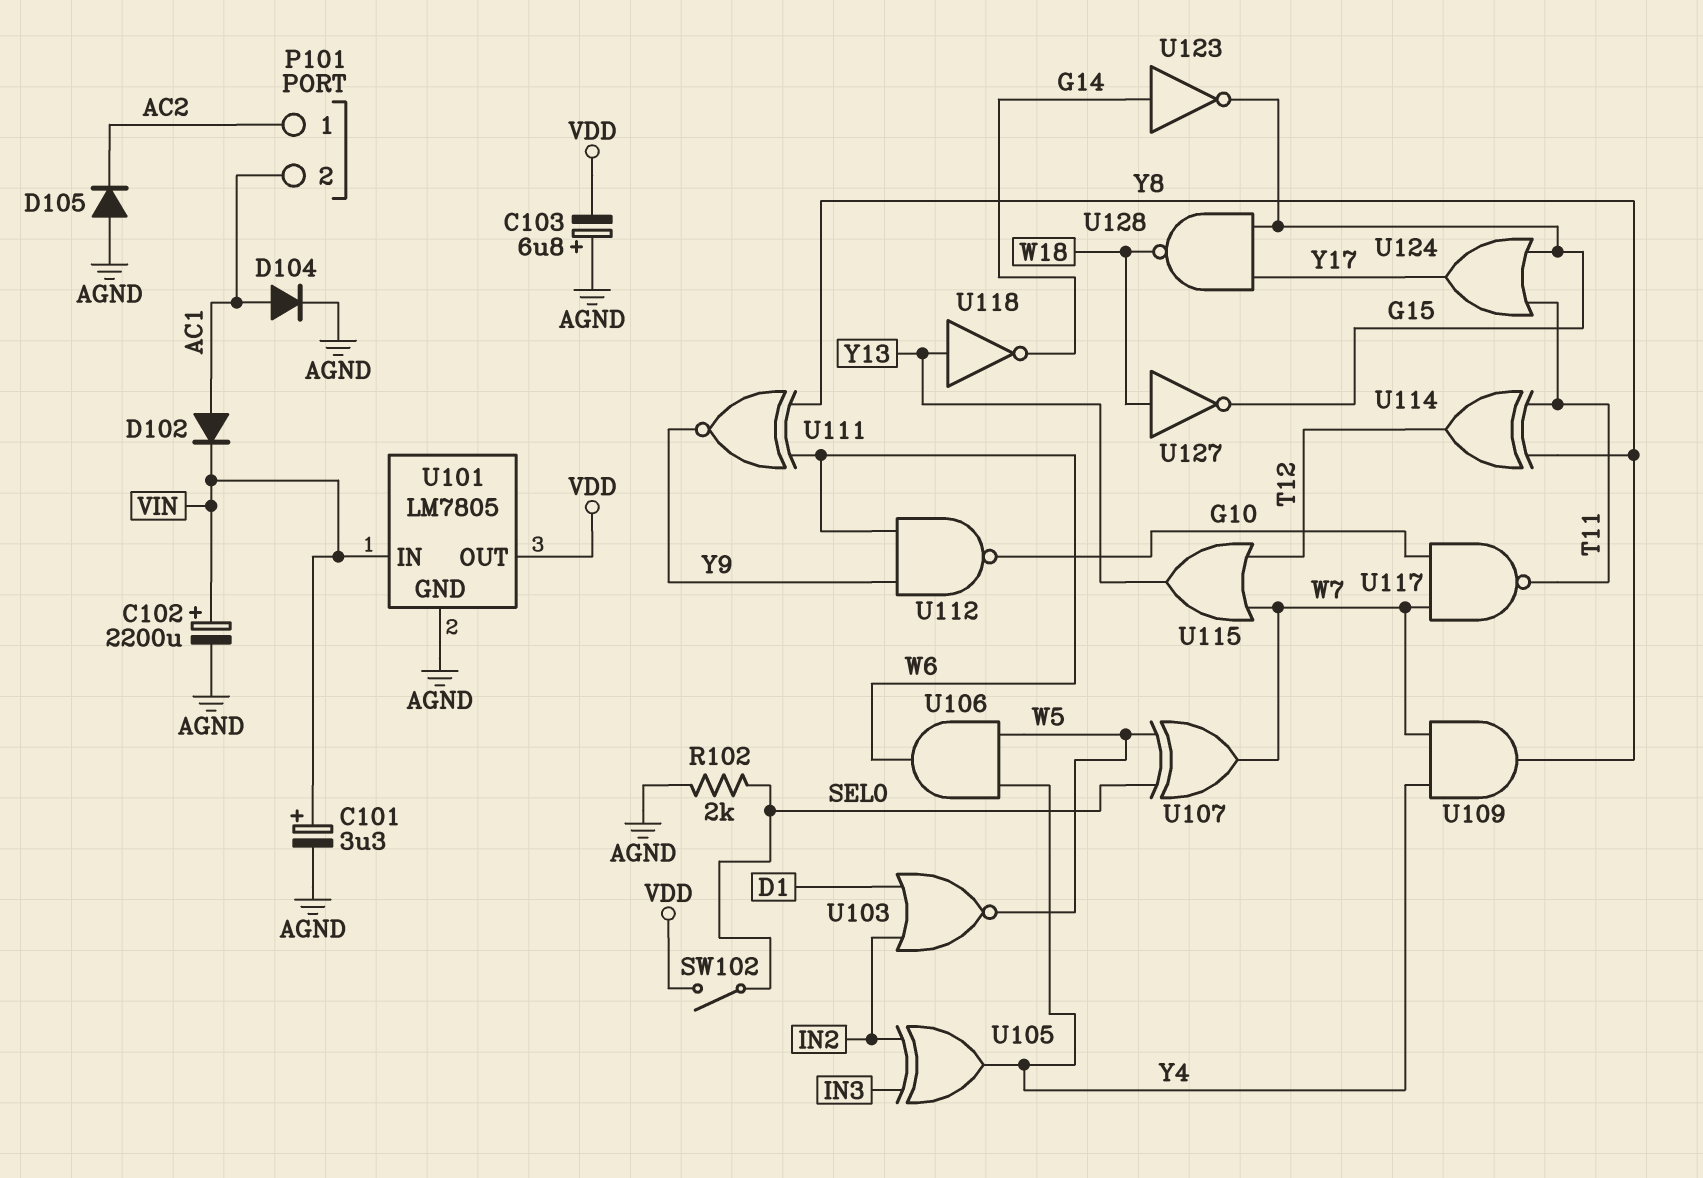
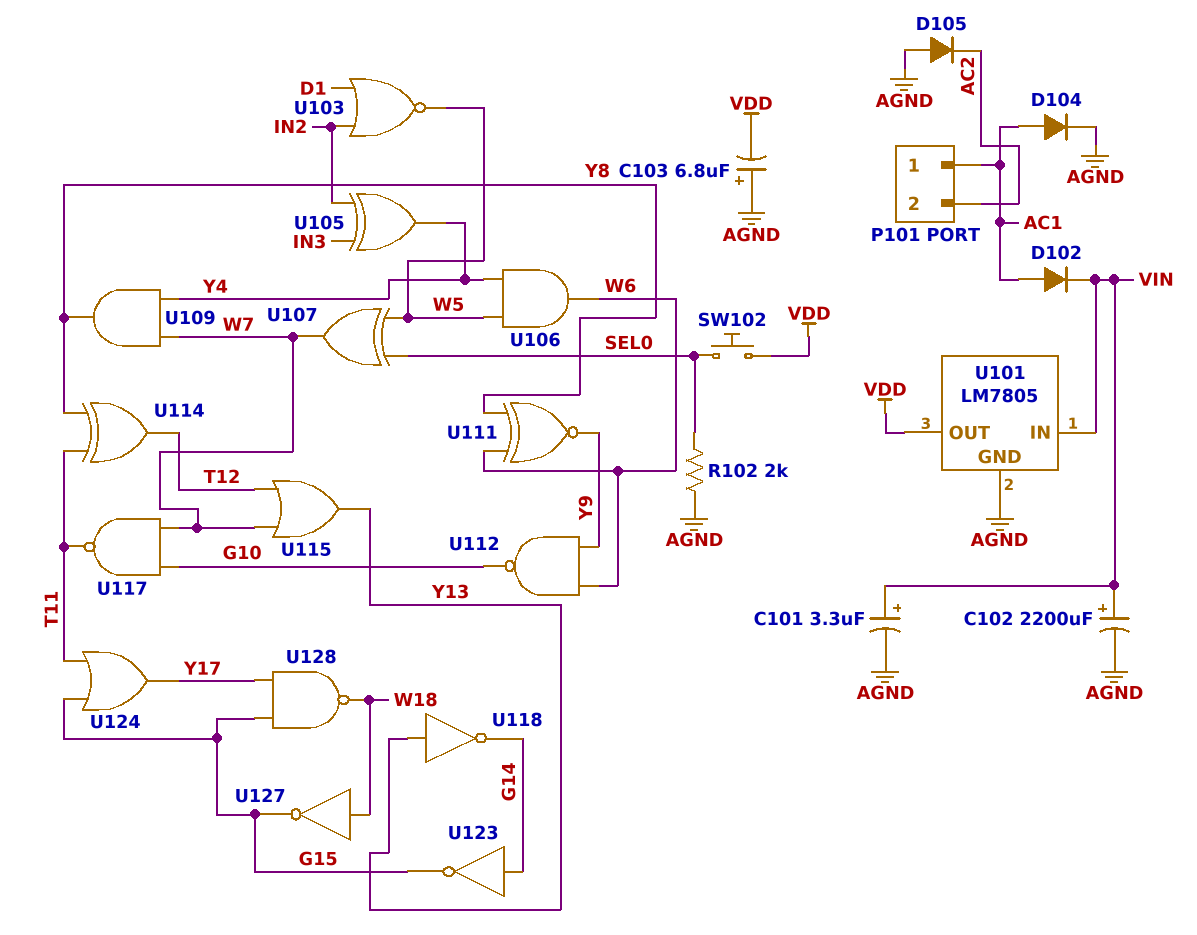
P101 pin 1: AC2 -> AC1
P101 pin 2: AC1 -> AC2
SW102: switch (SEL0, VDD) -> button (SEL0, VDD)

